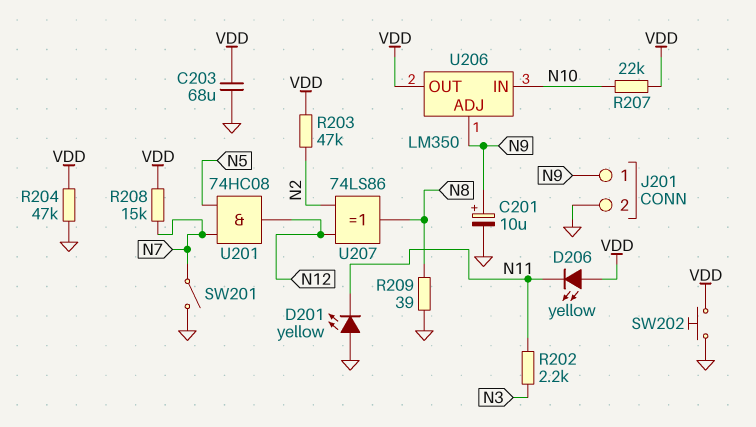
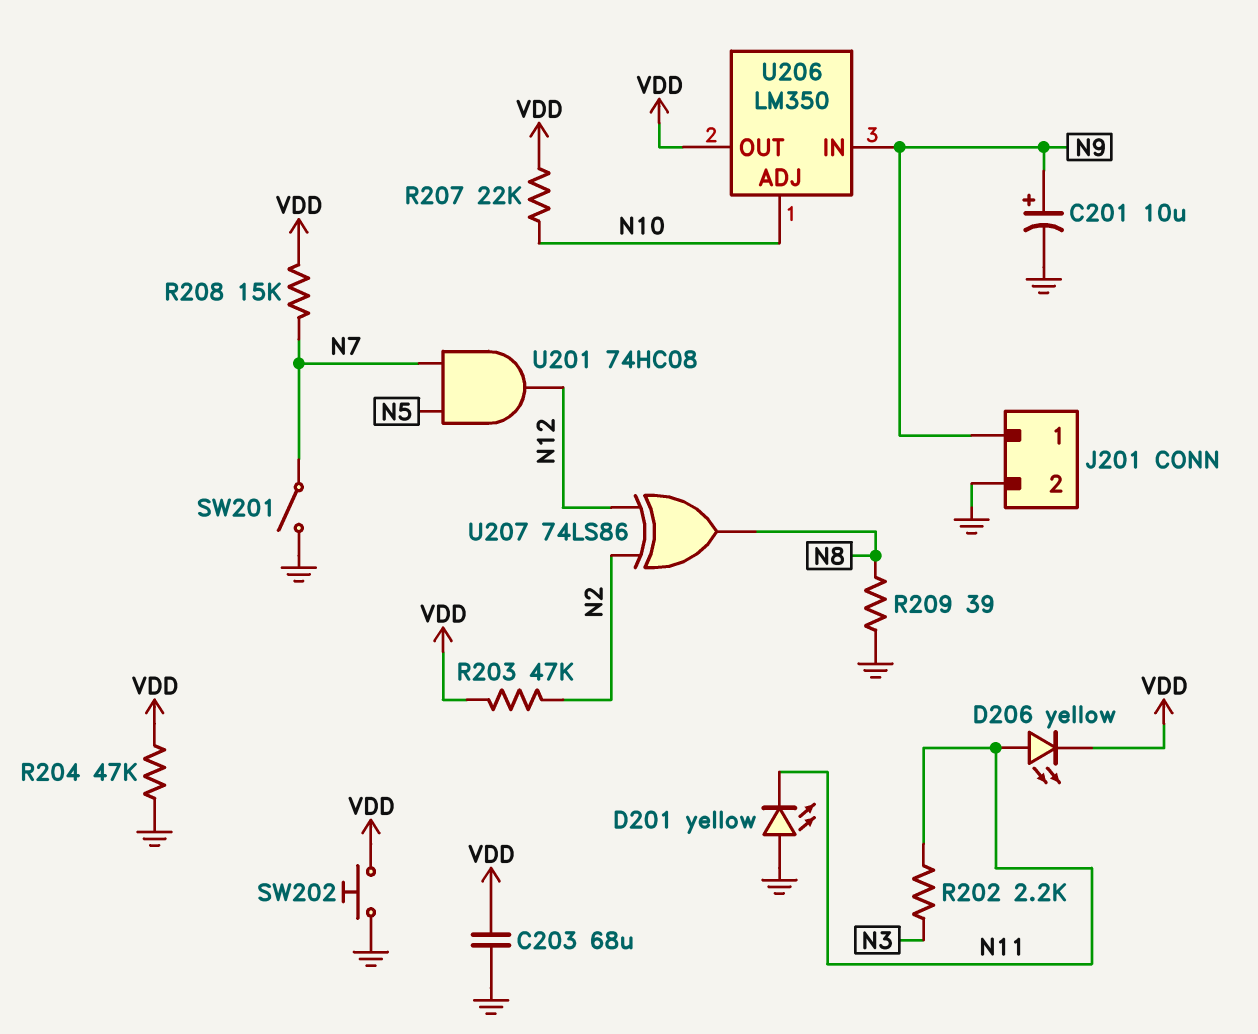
D206: LED yellow (A VDD, K N11) -> LED yellow (A N11, K VDD)
U206 pin ADJ: N9 -> N10
U206 pin IN: N10 -> N9

